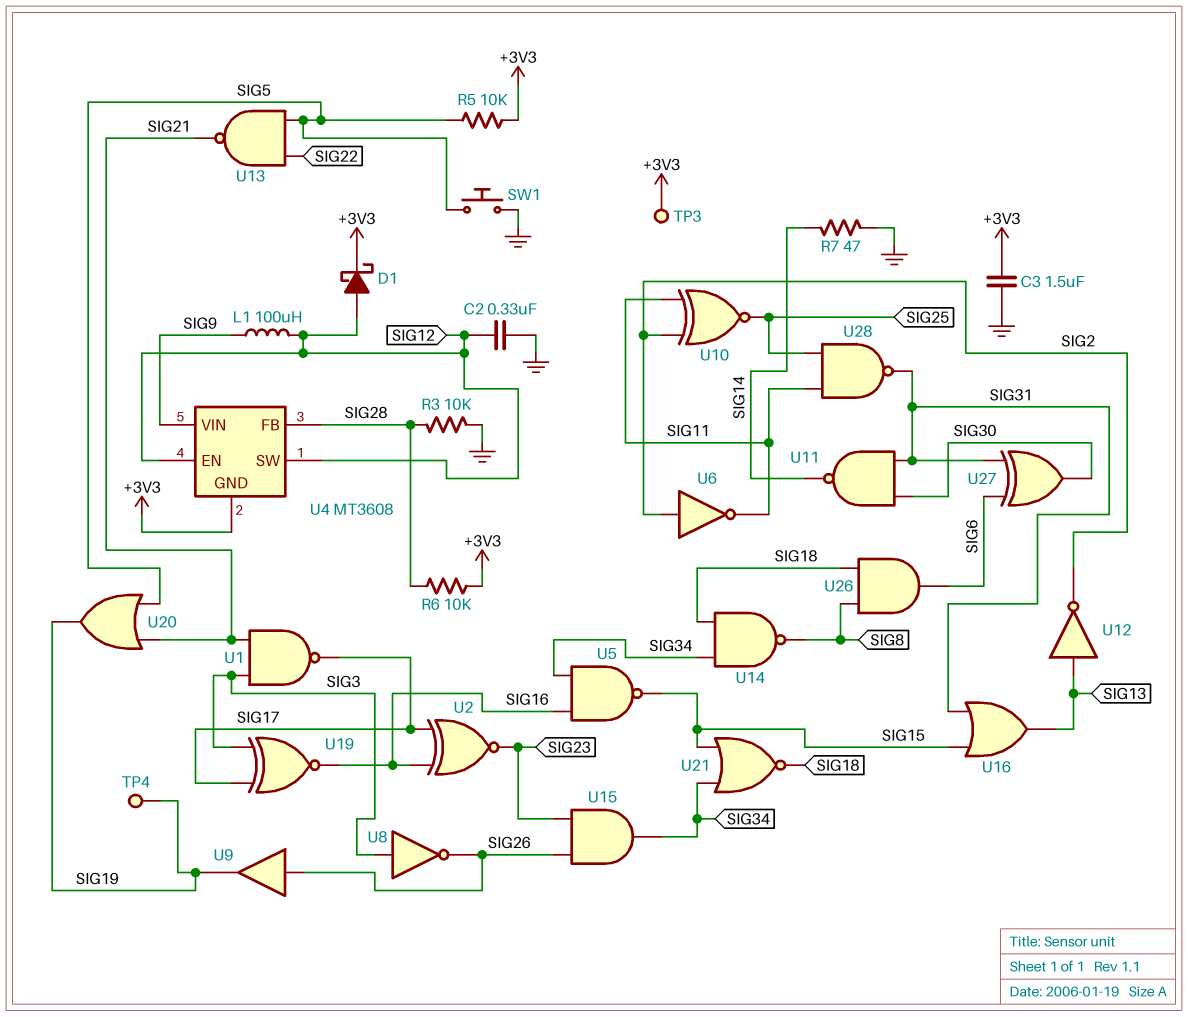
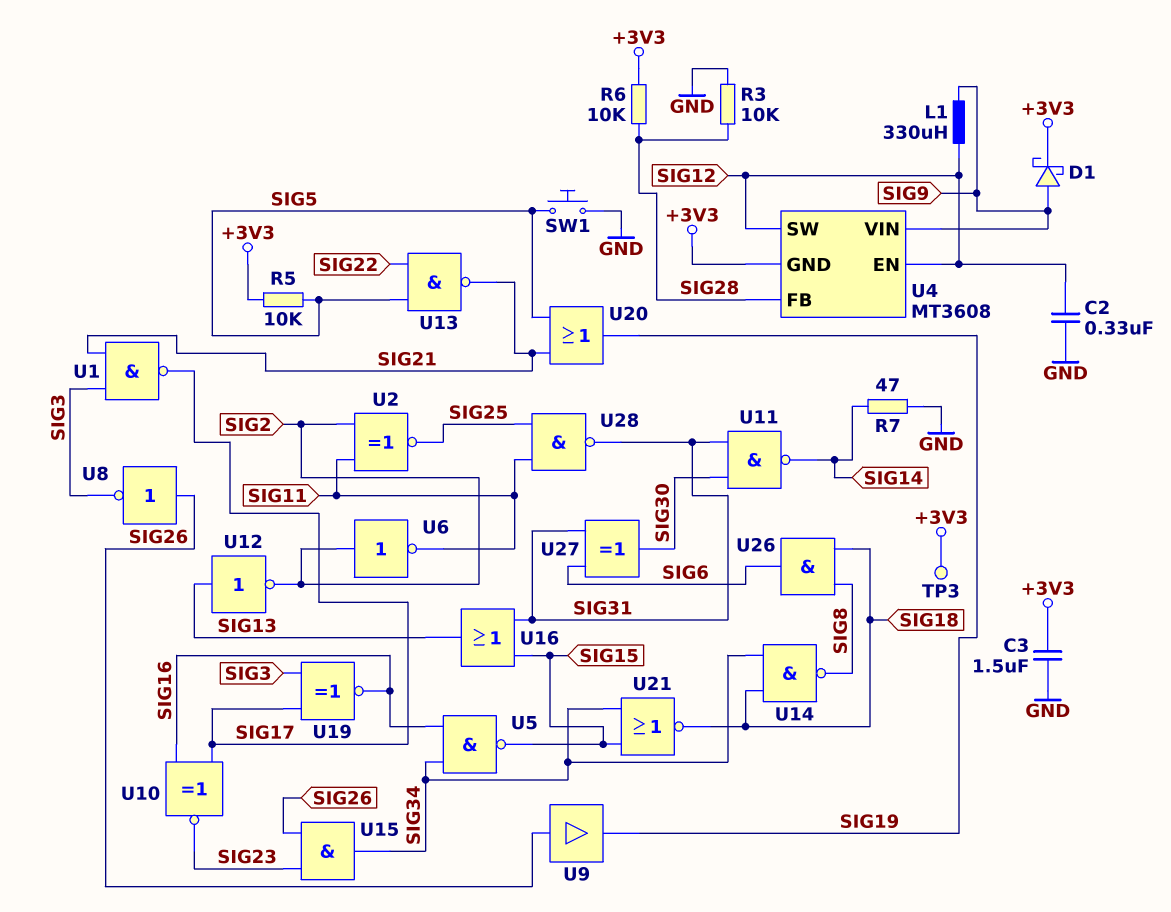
D1: schottky (A SIG12, K +3V3) -> schottky (A SIG9, K +3V3)
L1: 100uH (SIG9, SIG12) -> 330uH (SIG9, SIG12)
TP4: test point (SIG19) -> none
U2: XNOR (in SIG16, in SIG17, out SIG23) -> XNOR (in SIG2, in SIG11, out SIG25)
U8: NOT (in SIG3, out SIG26) -> NOT (in SIG26, out SIG3)
U10: XNOR (in SIG2, in SIG11, out SIG25) -> XNOR (in SIG16, in SIG17, out SIG23)

